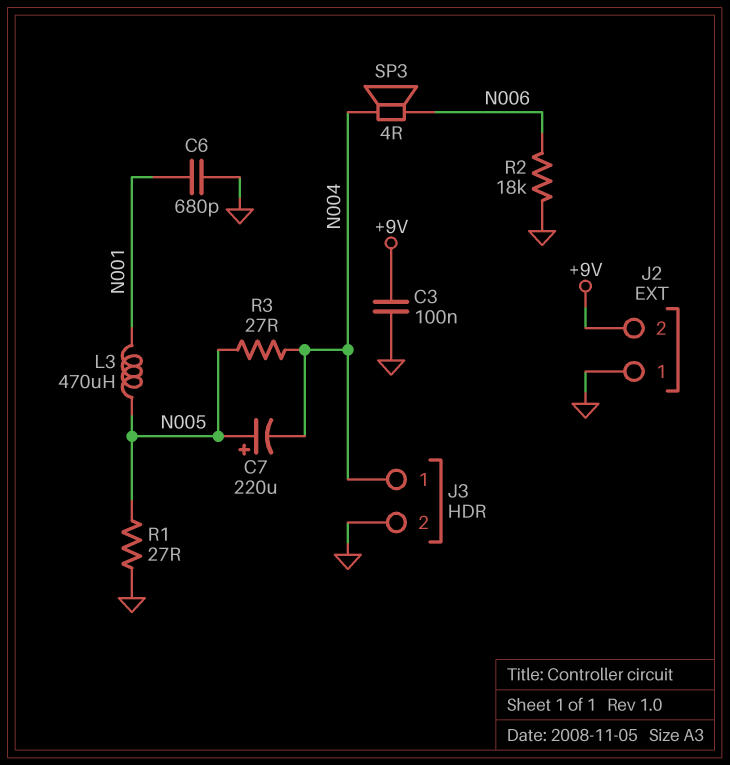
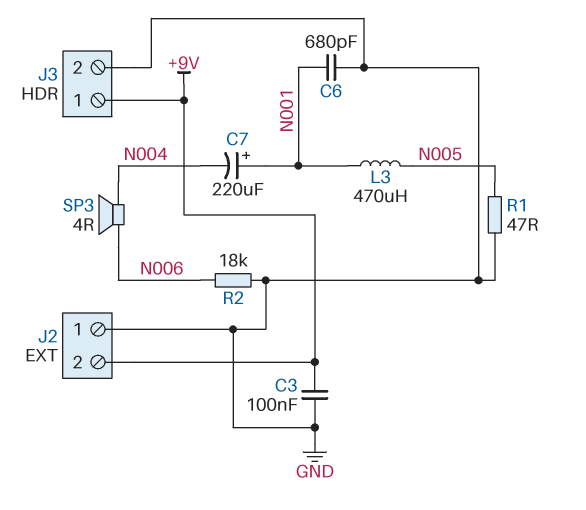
C7: 220uF (plus N005, minus N004) -> 220uF (plus N001, minus N004)
J3 pin 1: N004 -> +9V
R1: 27 (GND, N005) -> 47 (GND, N005)
R3: 27 (N004, N005) -> none

